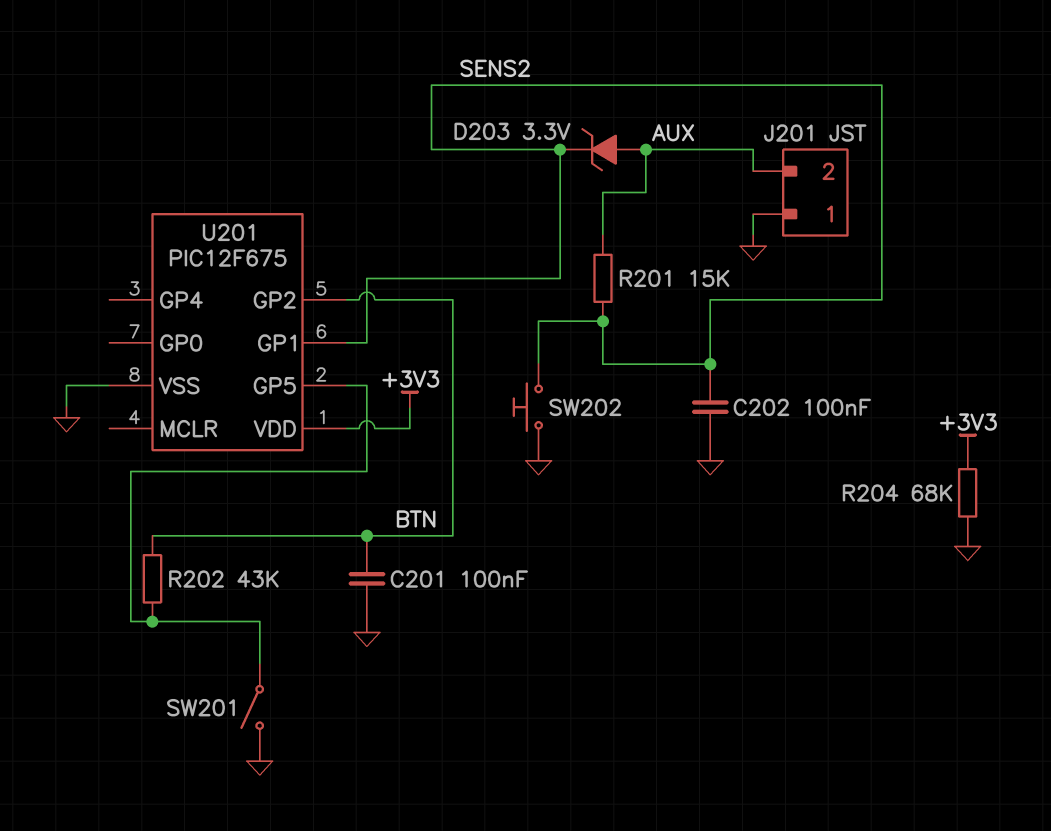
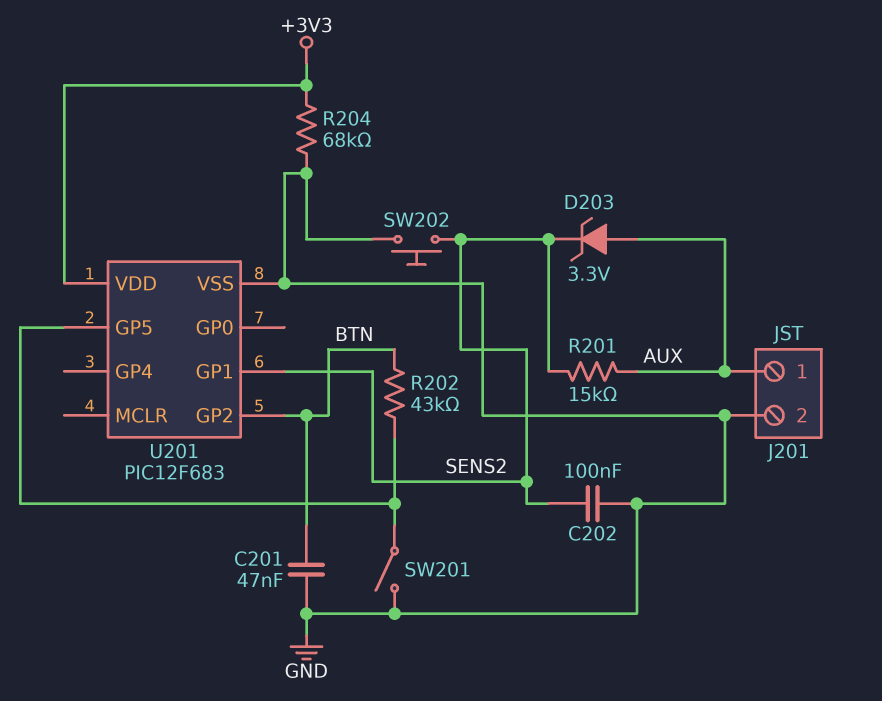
C201: 100nF (BTN, GND) -> 47nF (BTN, GND)
J201 pin 1: GND -> AUX
J201 pin 2: AUX -> GND
U201: PIC12F675 -> PIC12F683

